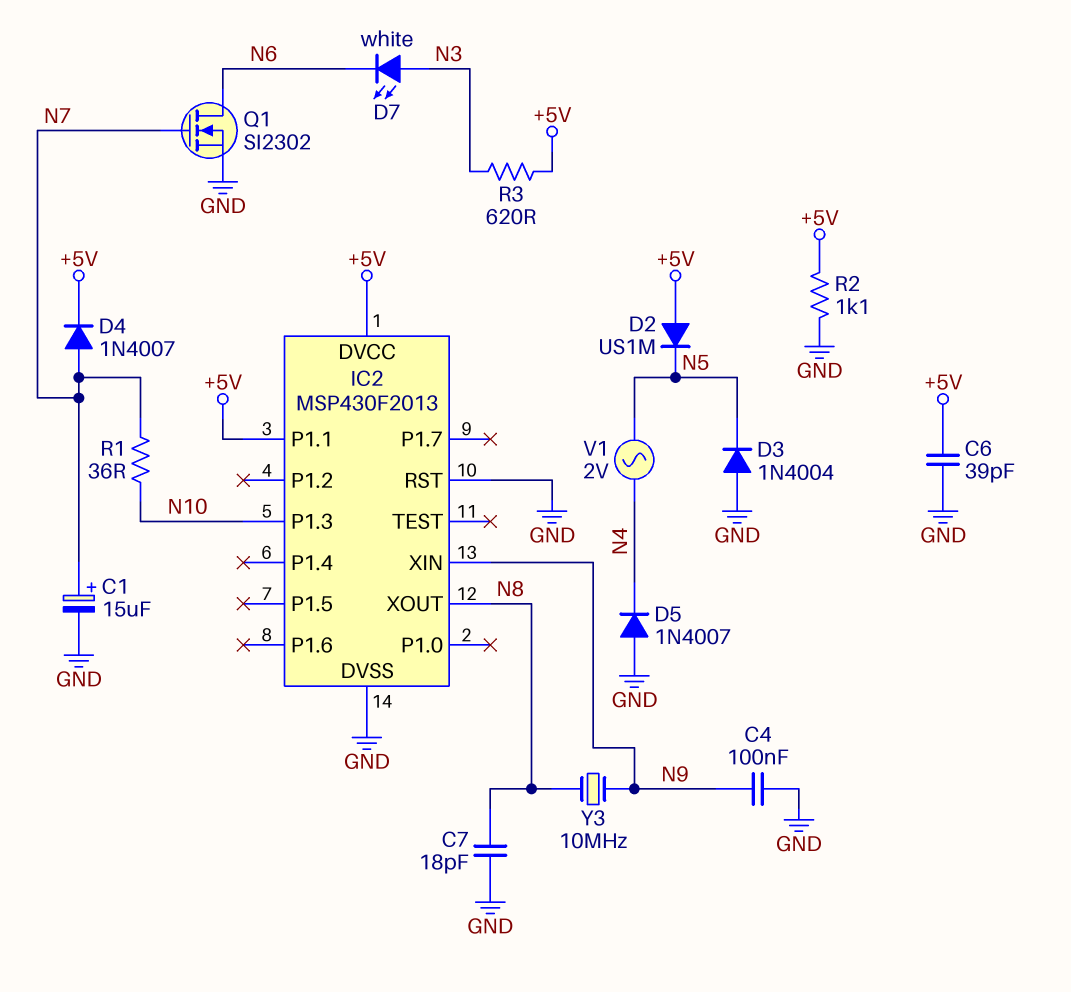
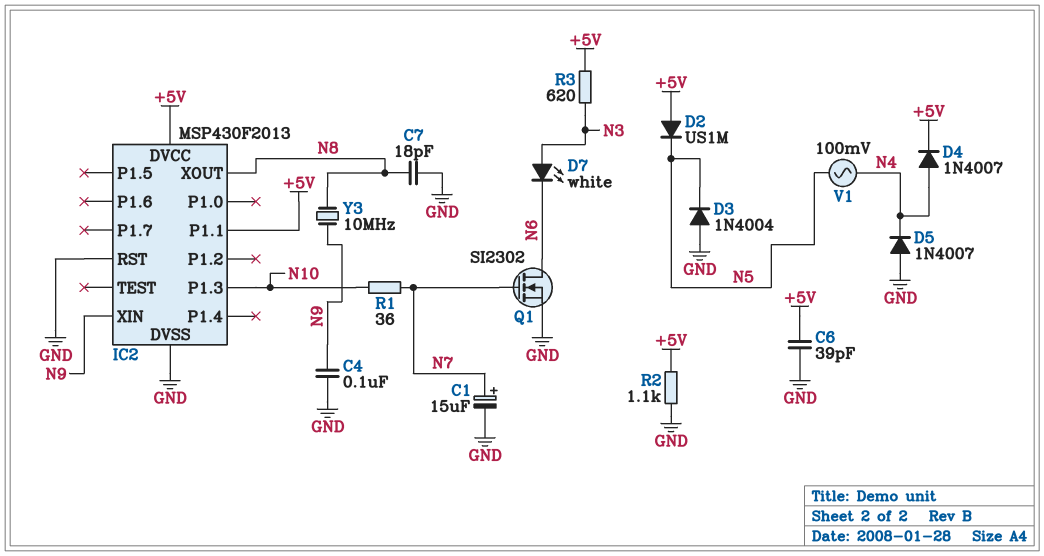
D4: diode 1N4007 (A N7, K +5V) -> diode 1N4007 (A N4, K +5V)
V1: AC 2V (N4, N5) -> AC 100mV (N4, N5)

